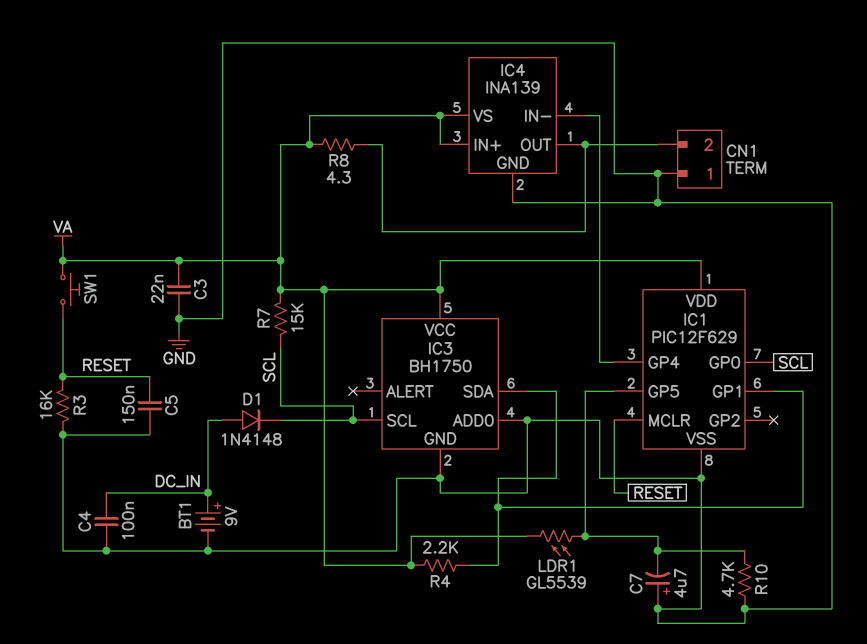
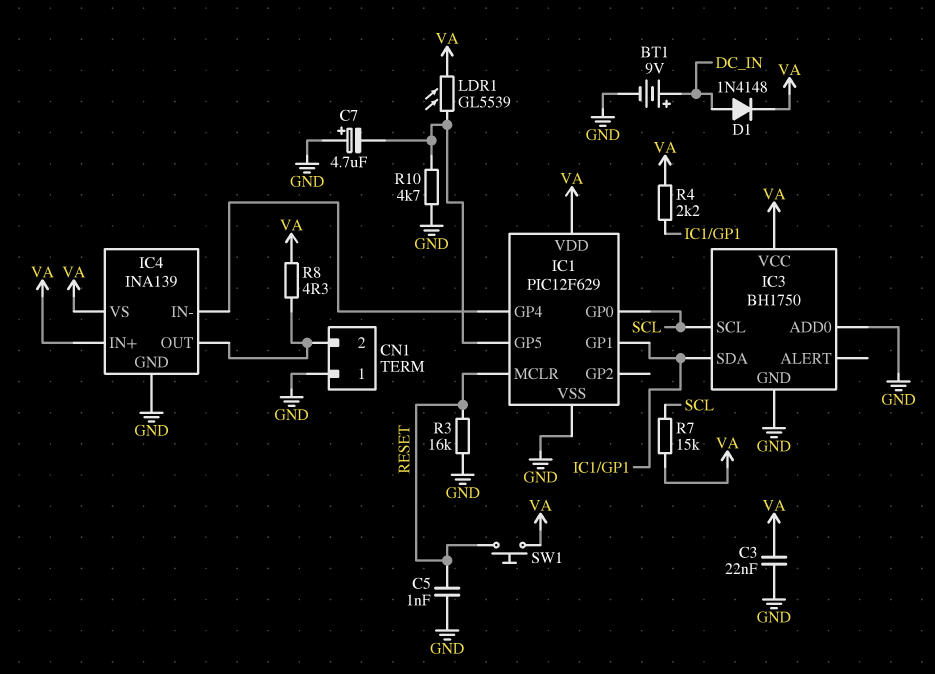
C4: 100nF (DC_IN, GND) -> none
C5: 150nF (GND, RESET) -> 1nF (GND, RESET)
D1: diode 1N4148 (A DC_IN, K SCL) -> diode 1N4148 (A DC_IN, K VA)

